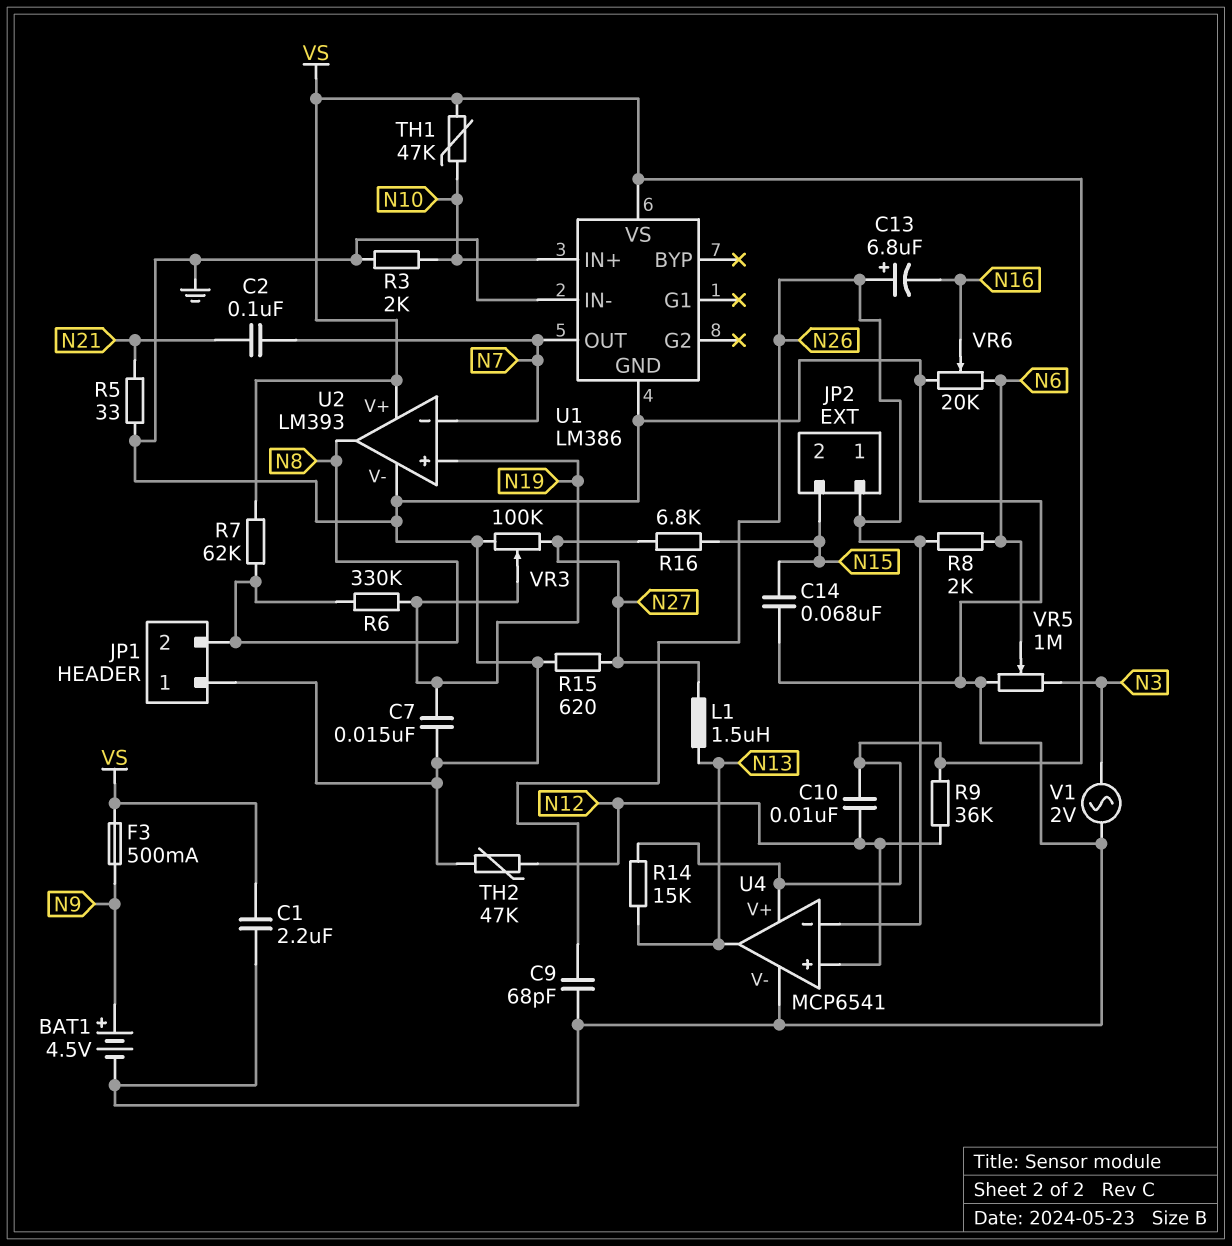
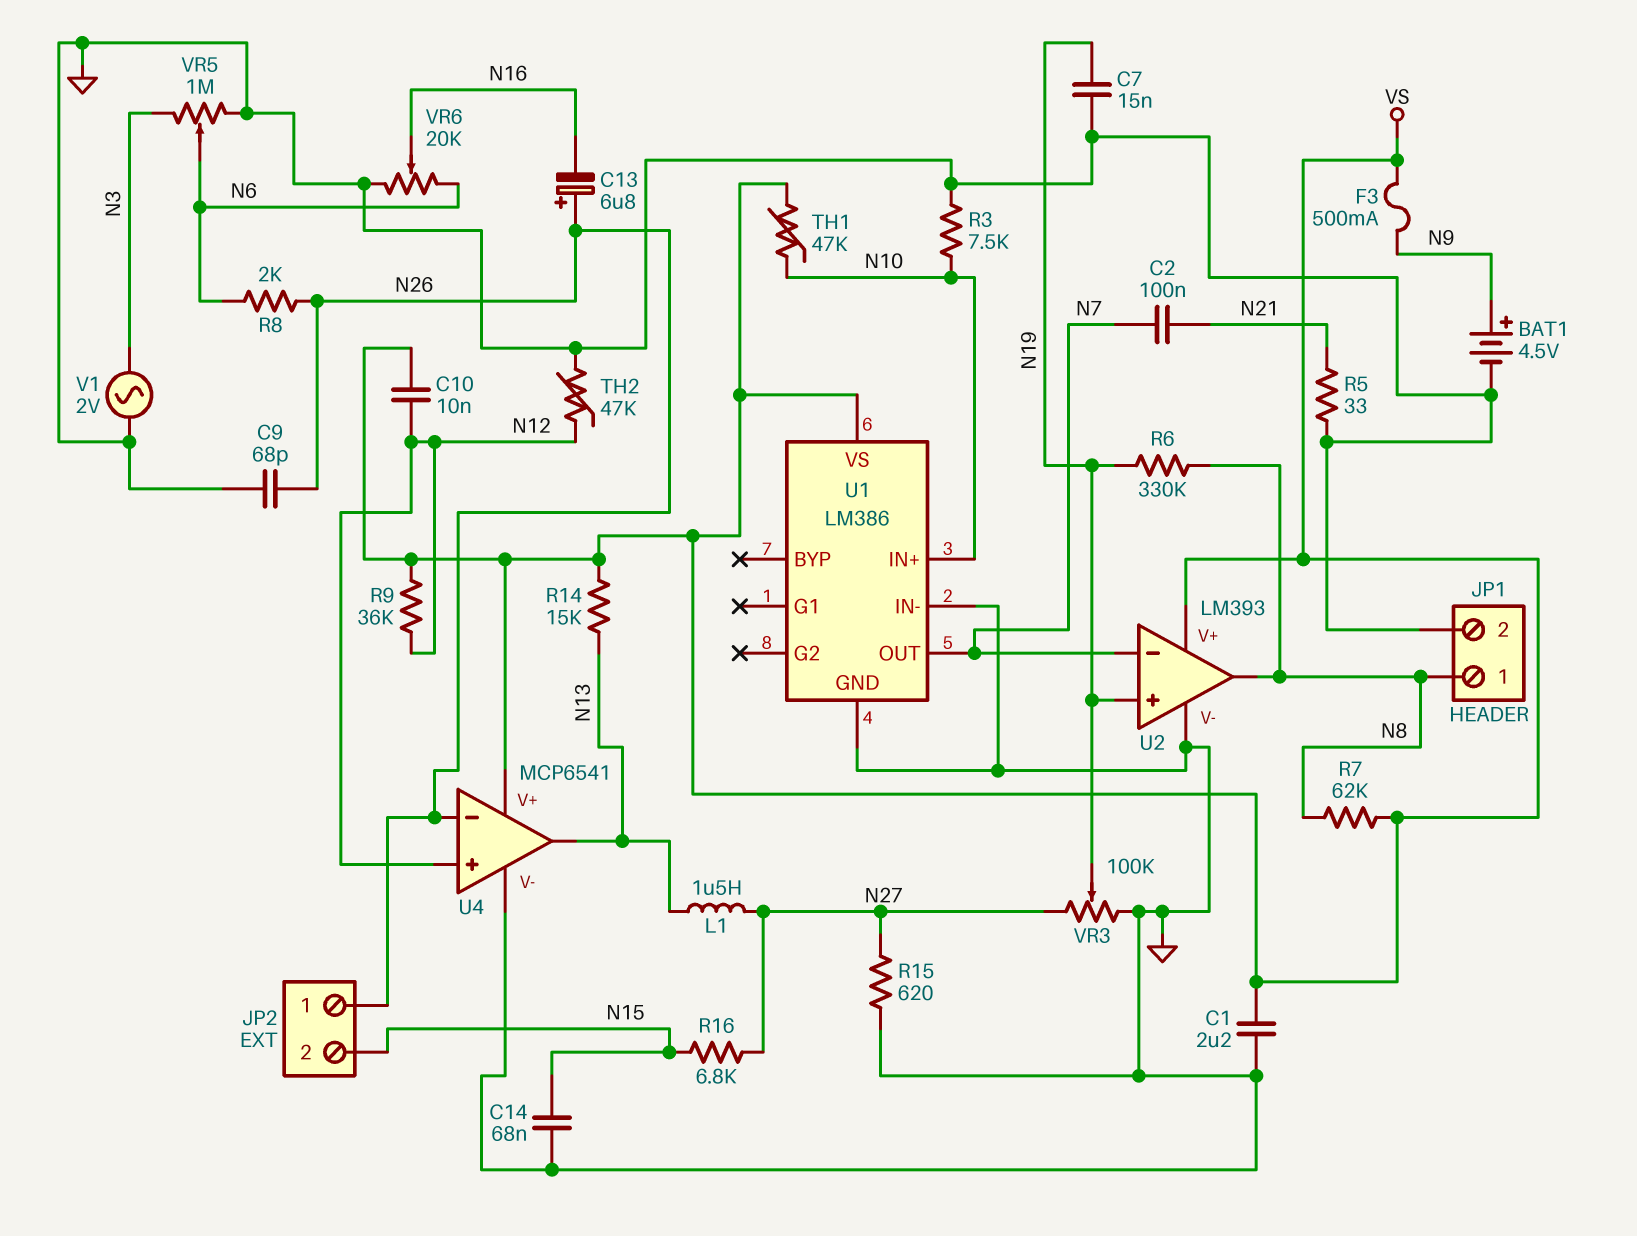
JP1 pin 1: GND -> N8
JP1 pin 2: N8 -> GND
R3: 2k (GND, N10) -> 7.5k (GND, N10)

